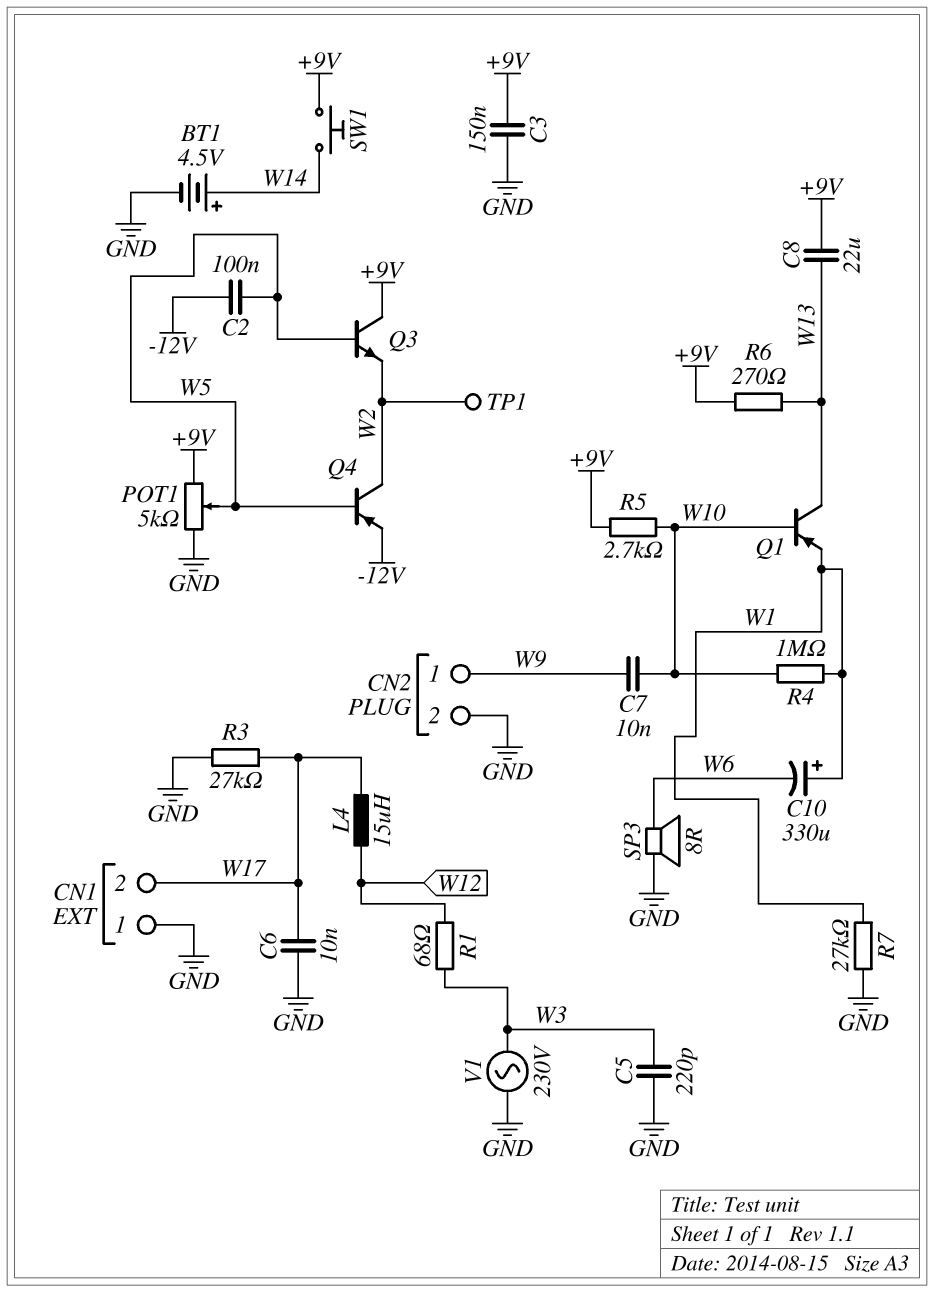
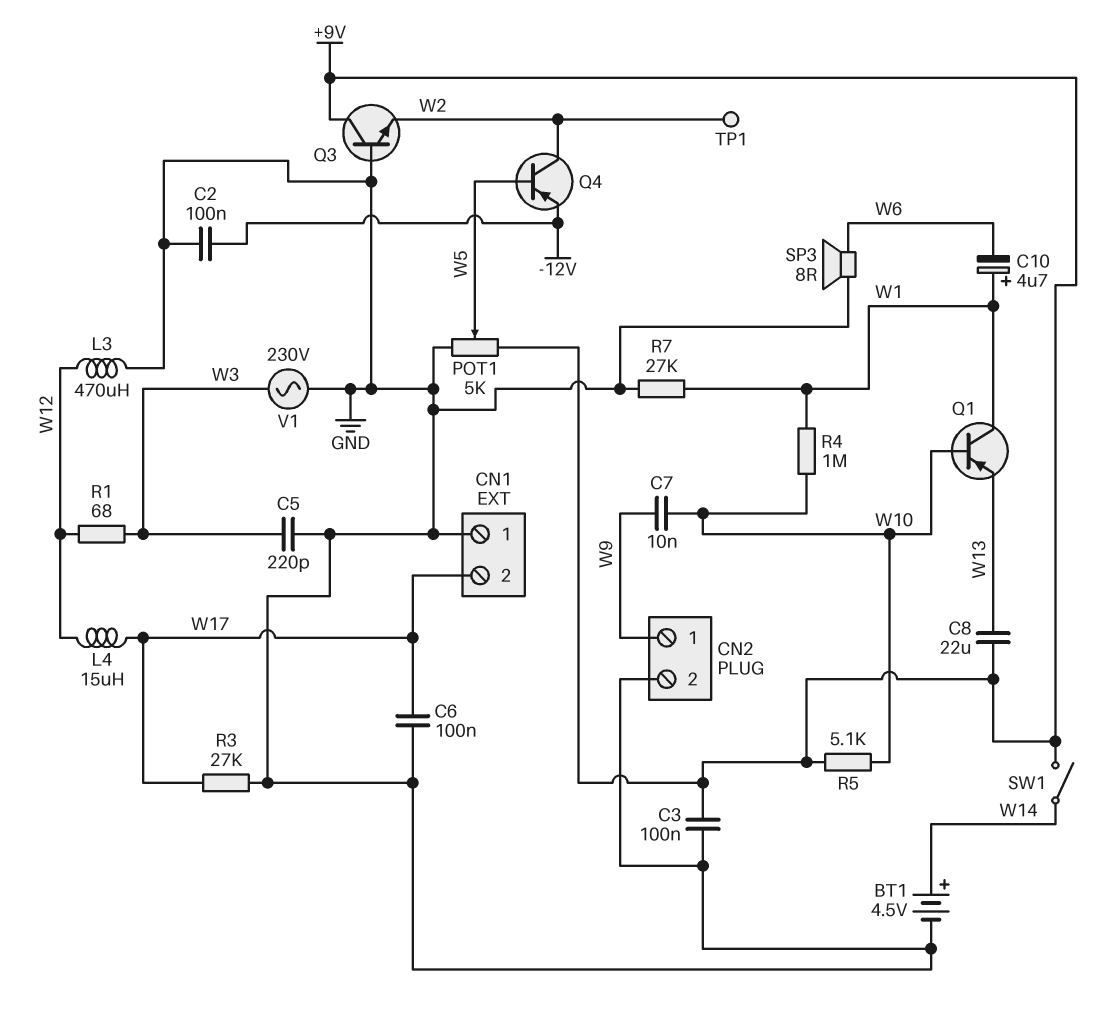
C2: 100nF (-12V, W5) -> 100nF (-12V, GND)
C3: 150nF (+9V, GND) -> 100nF (+9V, GND)
C6: 10nF (GND, W17) -> 100nF (GND, W17)
C10: 330uF (plus W1, minus W6) -> 4.7uF (plus W1, minus W6)
L3: none -> 470uH (GND, W12)
Q1: PNP (B W10, C W13, E W1) -> PNP (B W10, C W1, E W13)
Q3: NPN (B W5, C +9V, E W2) -> NPN (B GND, C +9V, E W2)
R5: 2.7k (+9V, W10) -> 5.1k (+9V, W10)
R6: 270 (+9V, W13) -> none
SW1: button (+9V, W14) -> switch (+9V, W14)

